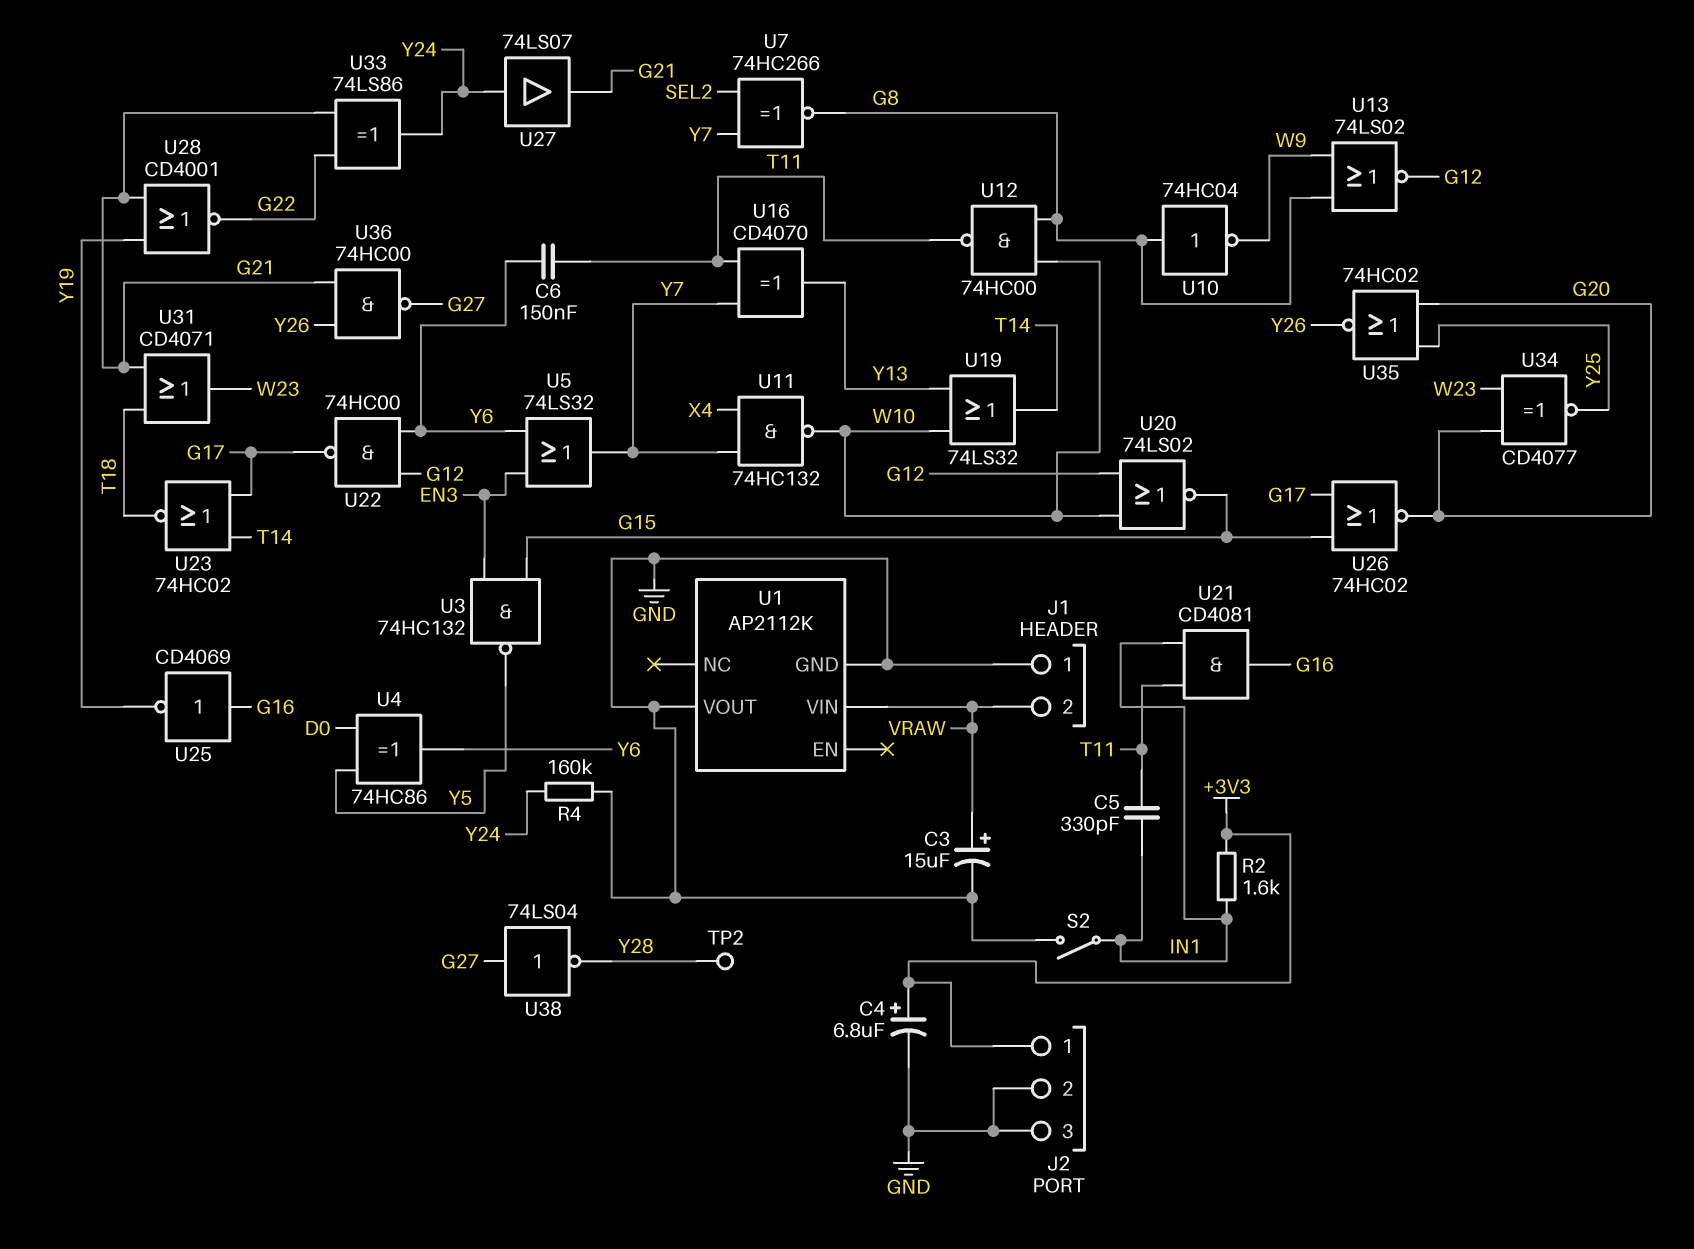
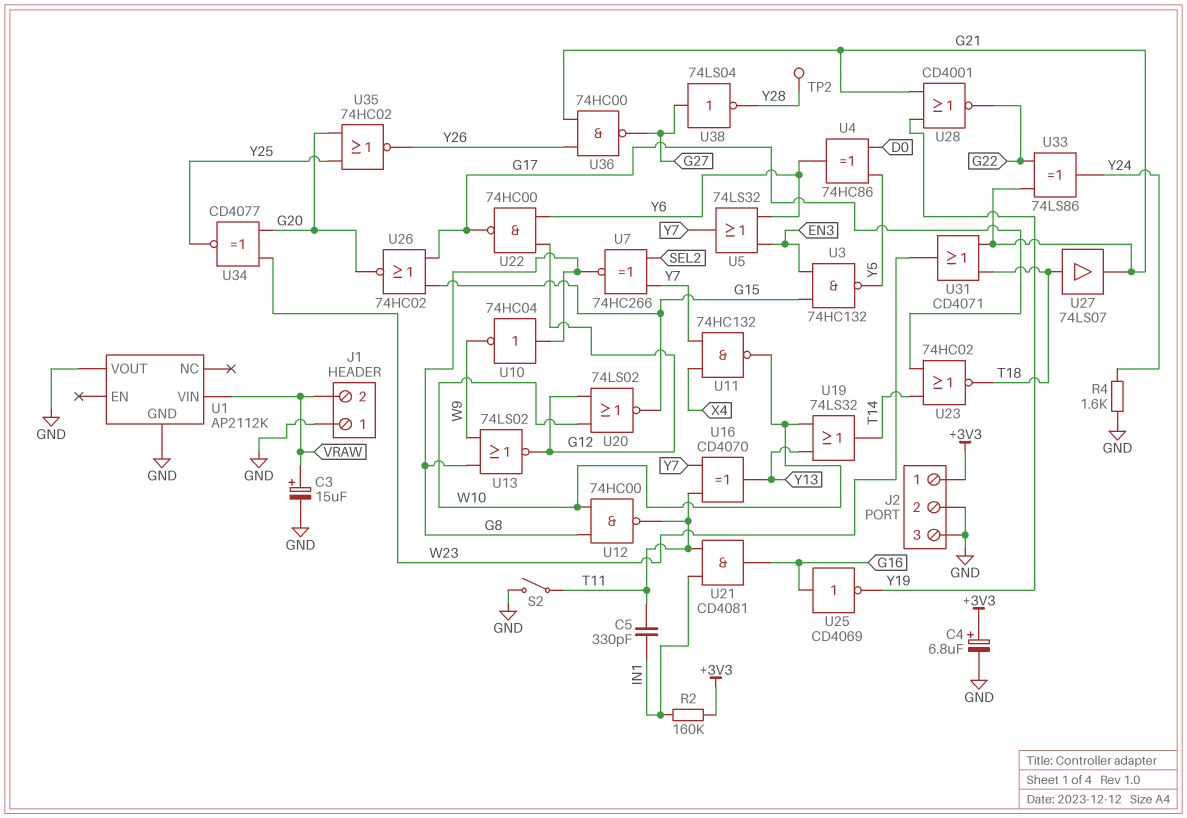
C6: 150nF (T11, Y6) -> none
R2: 1.6k (+3V3, IN1) -> 160k (+3V3, IN1)
R4: 160k (GND, Y24) -> 1.6k (GND, Y24)
S2: switch (GND, IN1) -> switch (GND, T11)
U27: buffer 74LS07 (in Y24, out G21) -> buffer 74LS07 (in T18, out G21)

